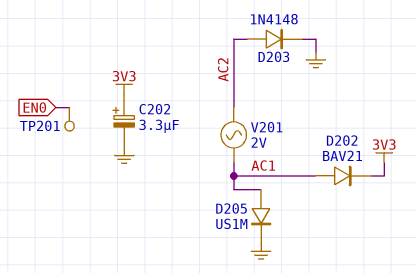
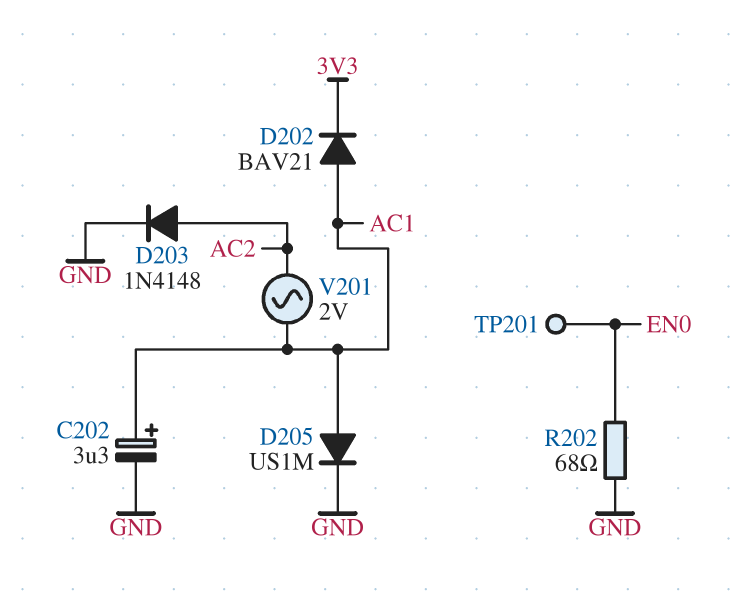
C202: 3.3uF (plus 3V3, minus GND) -> 3.3uF (plus AC1, minus GND)
R202: none -> 68 (EN0, GND)

